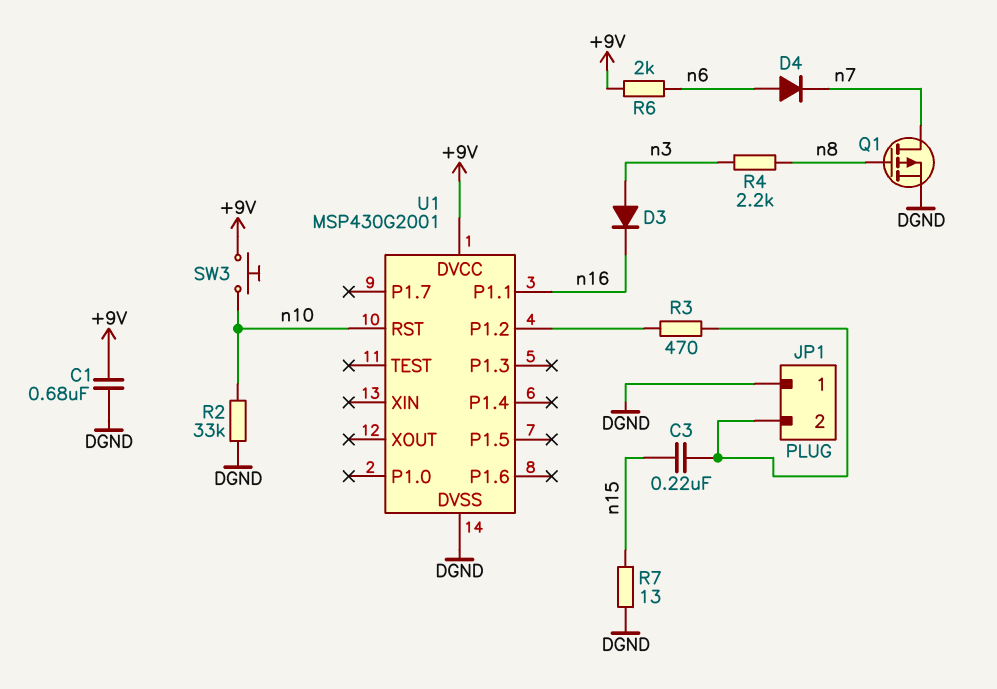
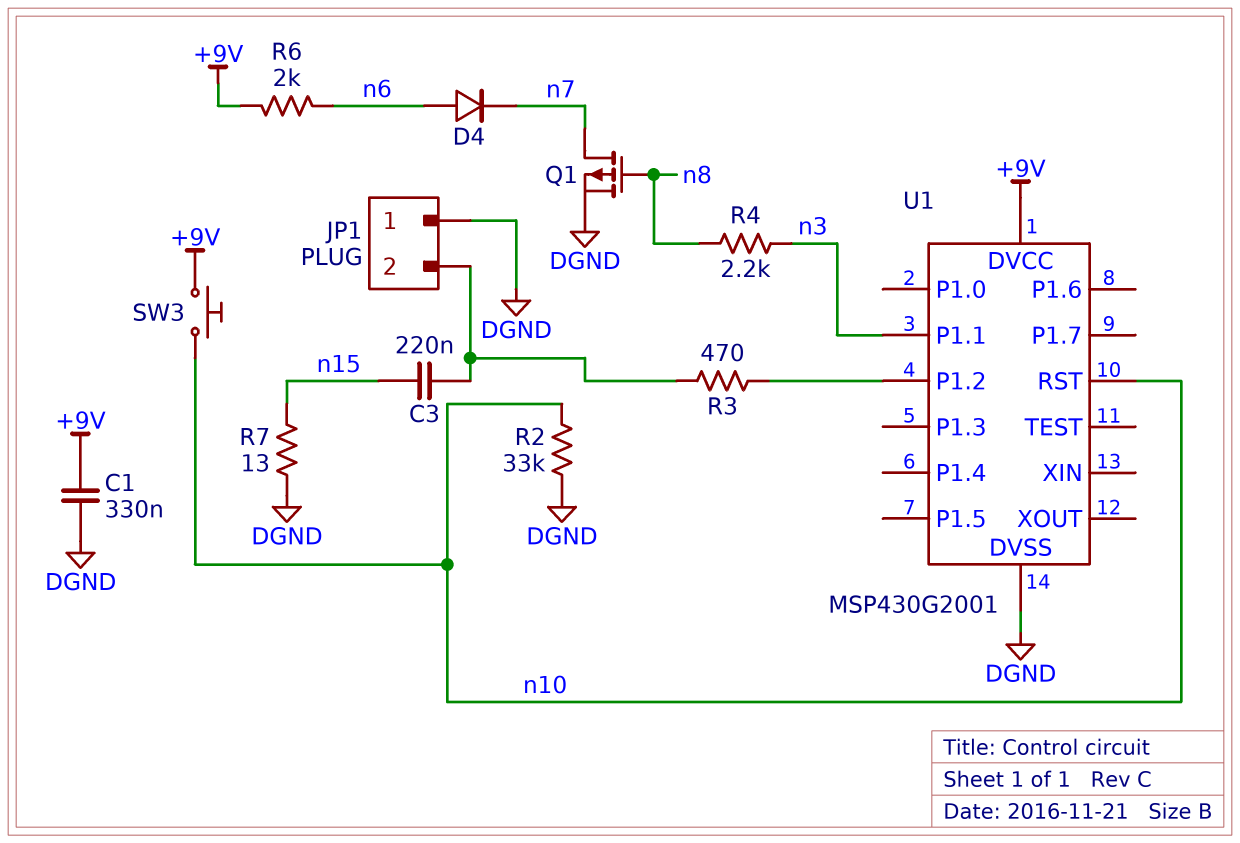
C1: 680nF (+9V, DGND) -> 330nF (+9V, DGND)
D3: diode (A n3, K n16) -> none
U1 pin P1.1: n16 -> n3

